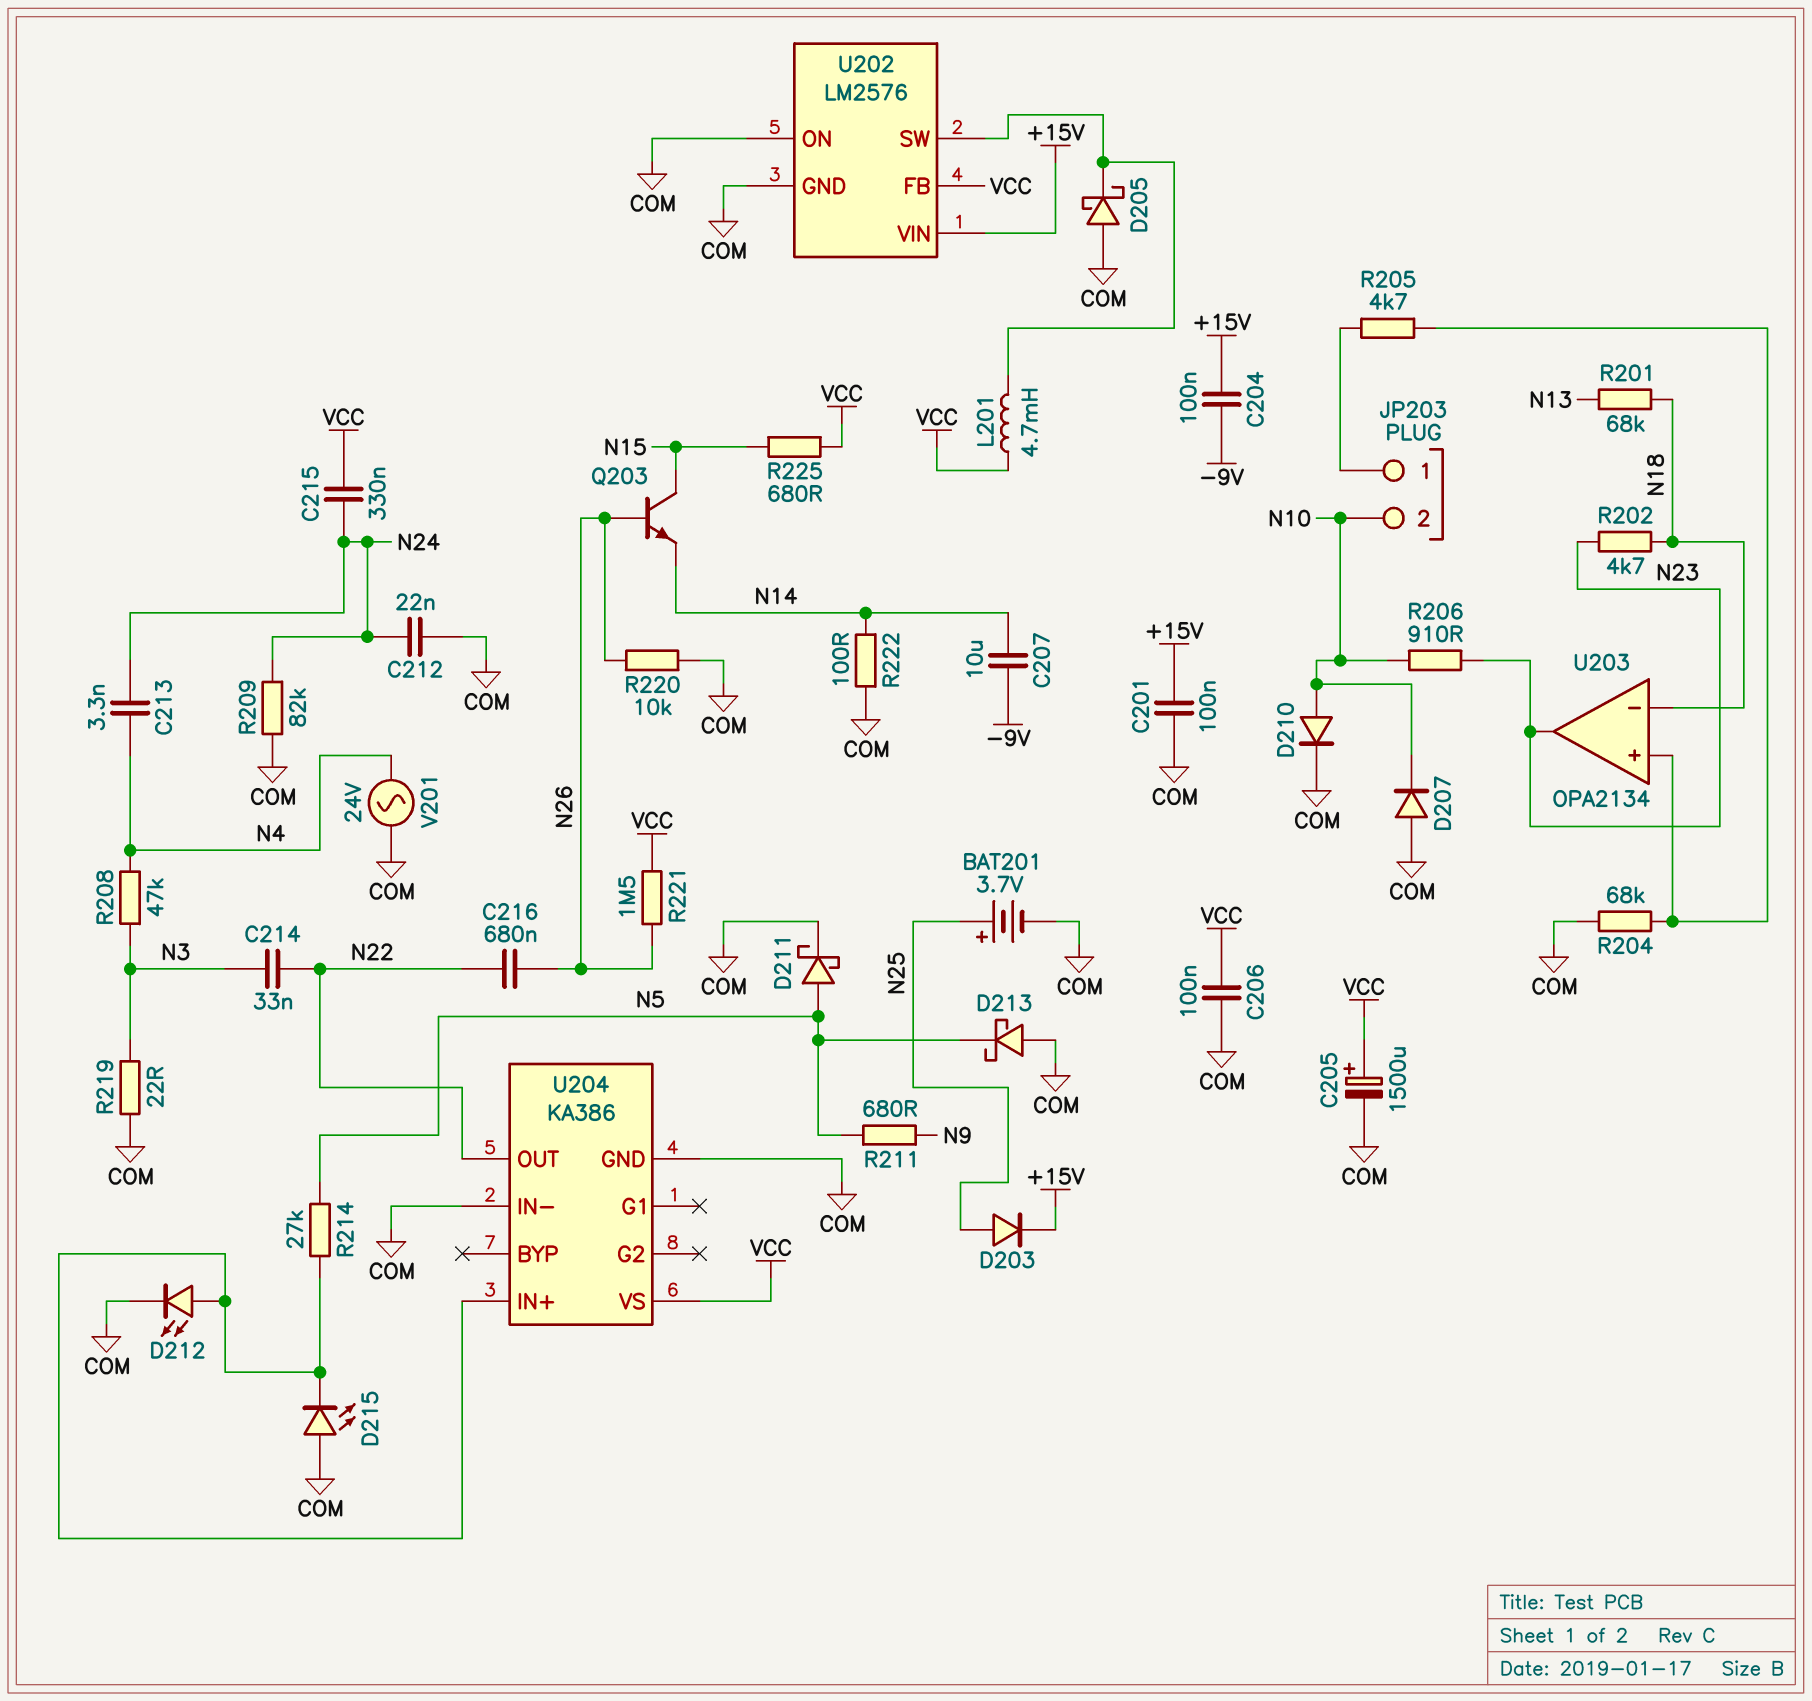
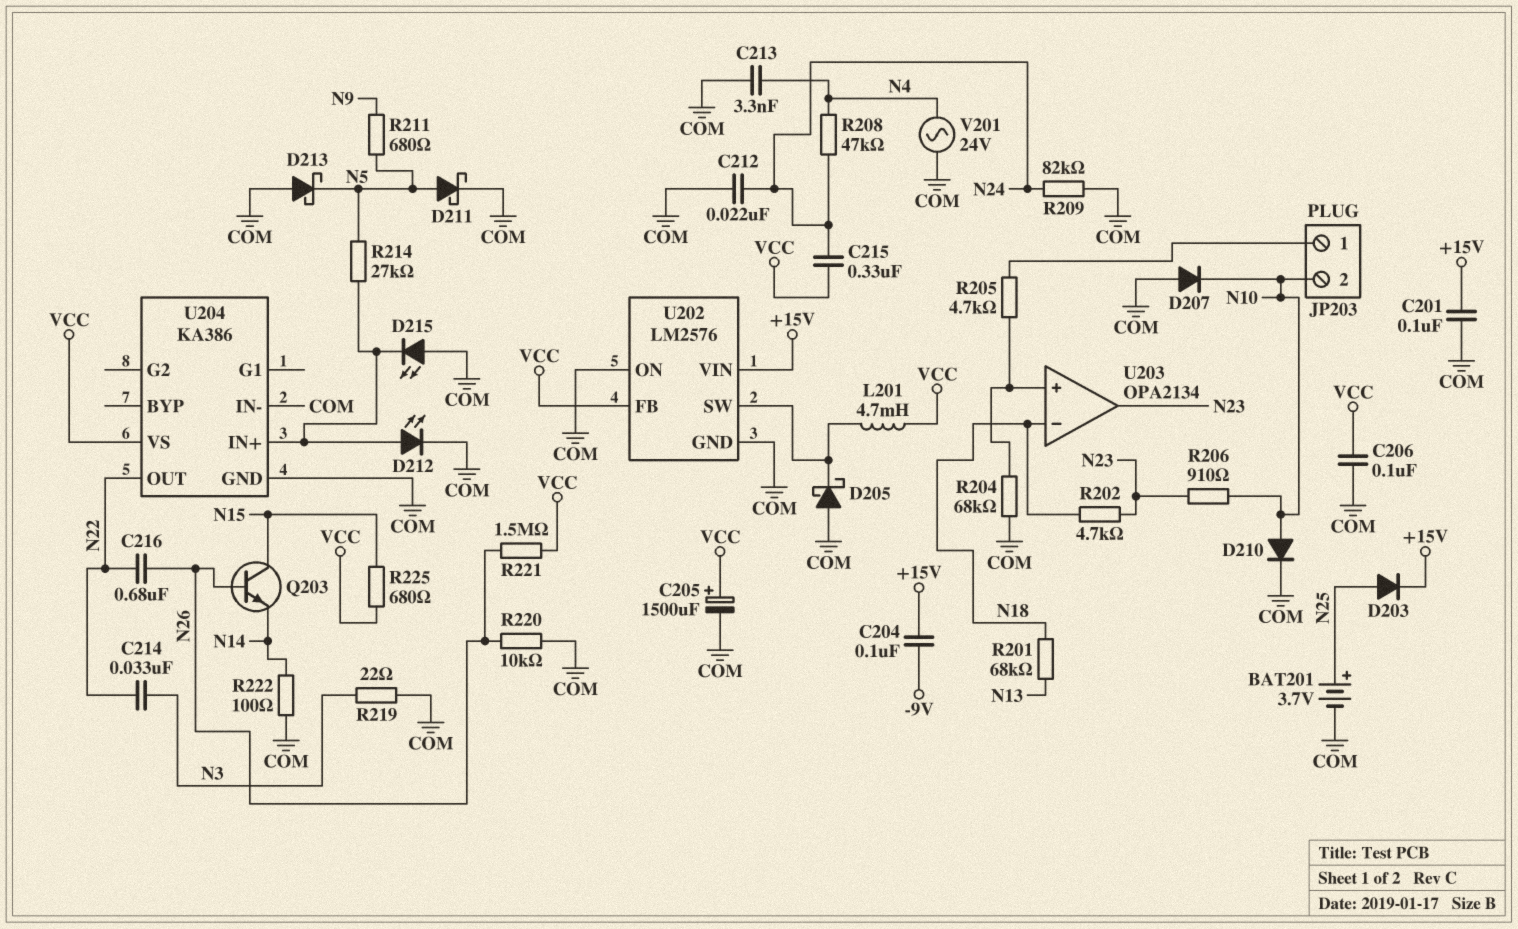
C207: 10uF (-9V, N14) -> none
C213: 3.3nF (N4, N24) -> 3.3nF (COM, N4)
R208: 47k (N3, N4) -> 47k (N4, N24)

